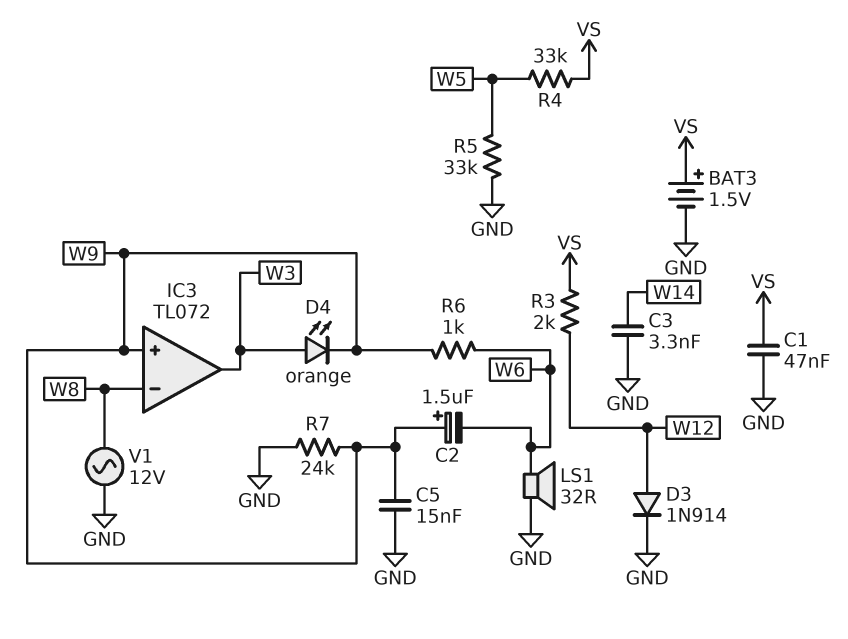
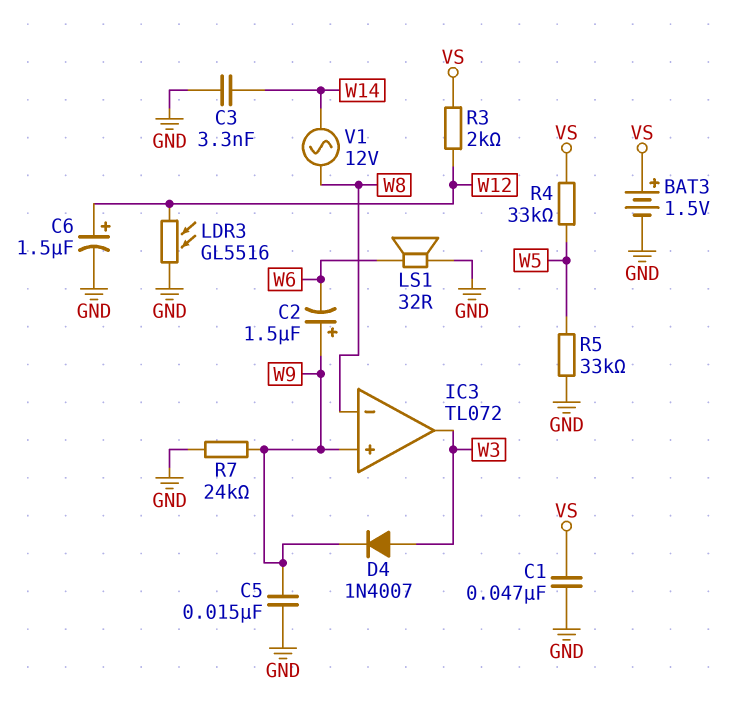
C6: none -> 1.5uF (plus W12, minus GND)
D3: diode 1N914 (A W12, K GND) -> none
D4: LED orange (A W3, K W9) -> diode 1N4007 (A W3, K W9)
LDR3: none -> GL5516 (GND, W12)
R6: 1k (W6, W9) -> none
V1: AC 12V (GND, W8) -> AC 12V (W8, W14)

